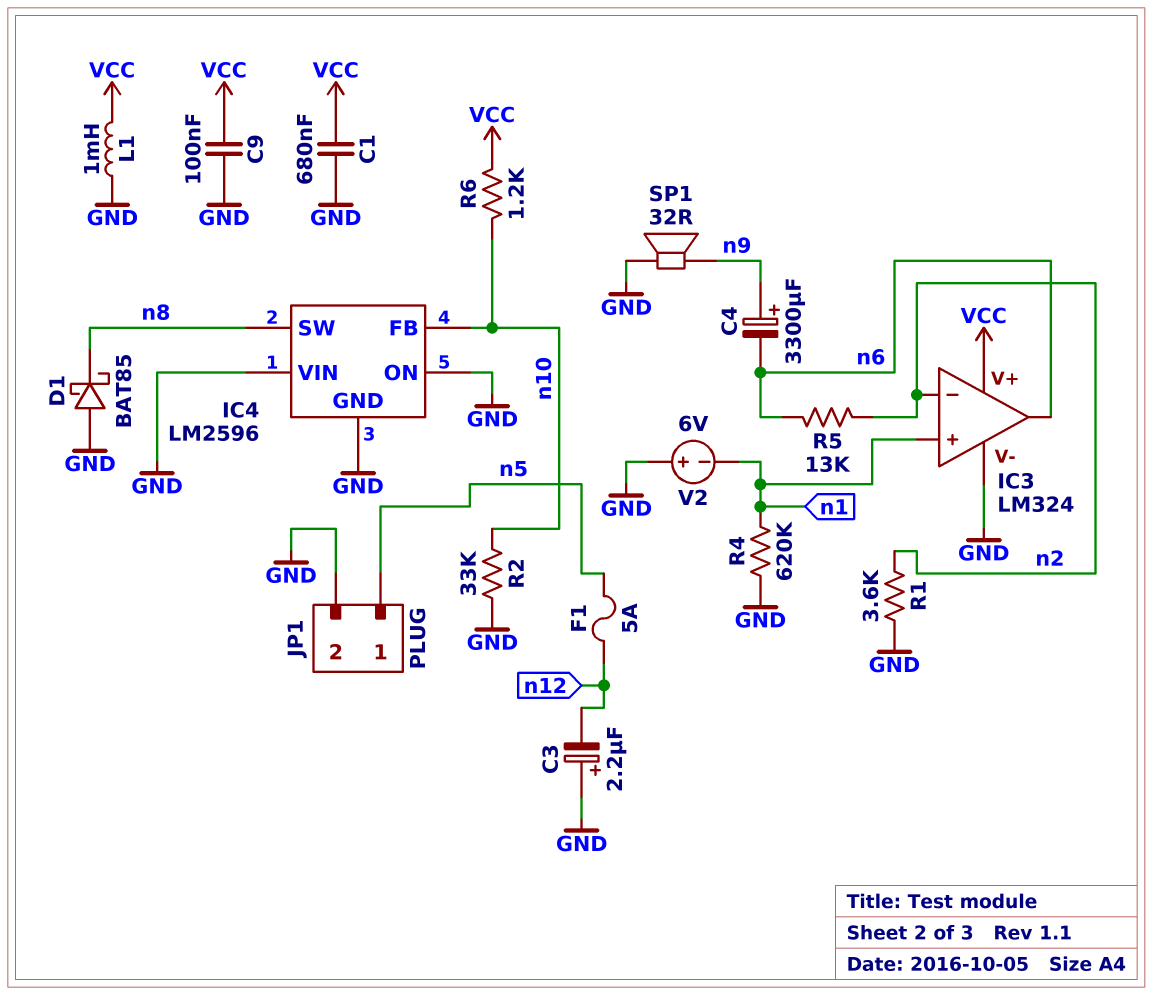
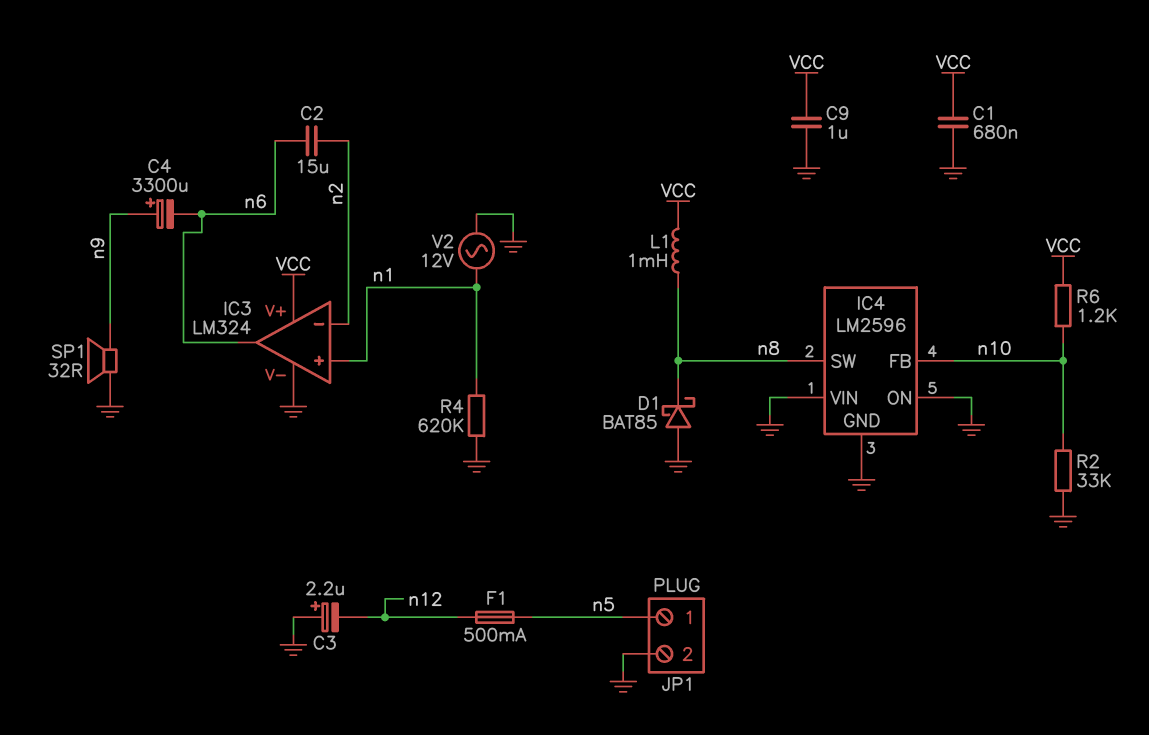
C2: none -> 15uF (n2, n6)
C9: 100nF (GND, VCC) -> 1uF (GND, VCC)
F1: 5A (n5, n12) -> 500mA (n5, n12)
L1: 1mH (GND, VCC) -> 1mH (VCC, n8)
R1: 3.6k (GND, n2) -> none
R5: 13k (n2, n6) -> none
V2: 6V (plus GND, minus n1) -> AC 12V (GND, n1)

